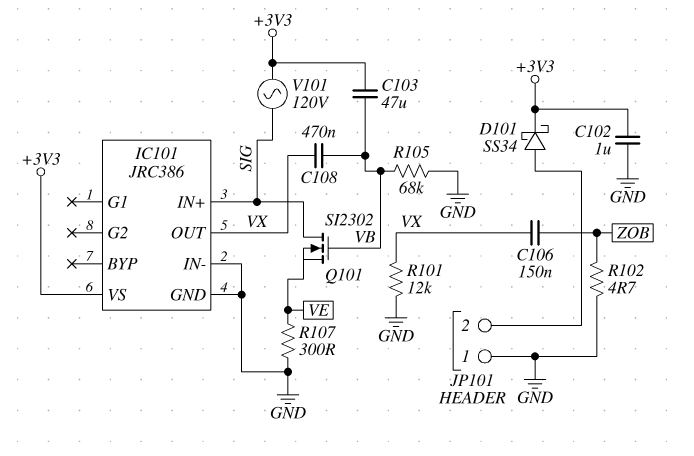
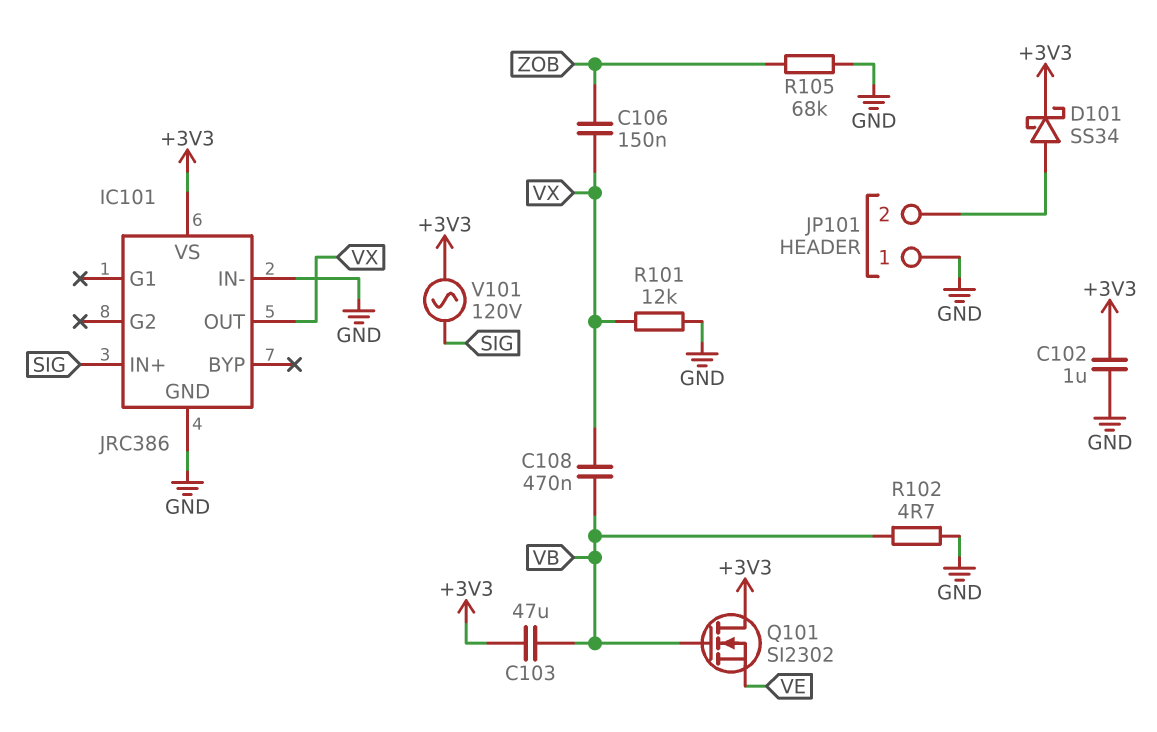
Q101: NMOS SI2302 (G VB, D SIG, S VE) -> NMOS SI2302 (G VB, D +3V3, S VE)
R102: 4.7 (GND, ZOB) -> 4.7 (GND, VB)
R105: 68k (GND, VB) -> 68k (GND, ZOB)
R107: 300 (GND, VE) -> none

